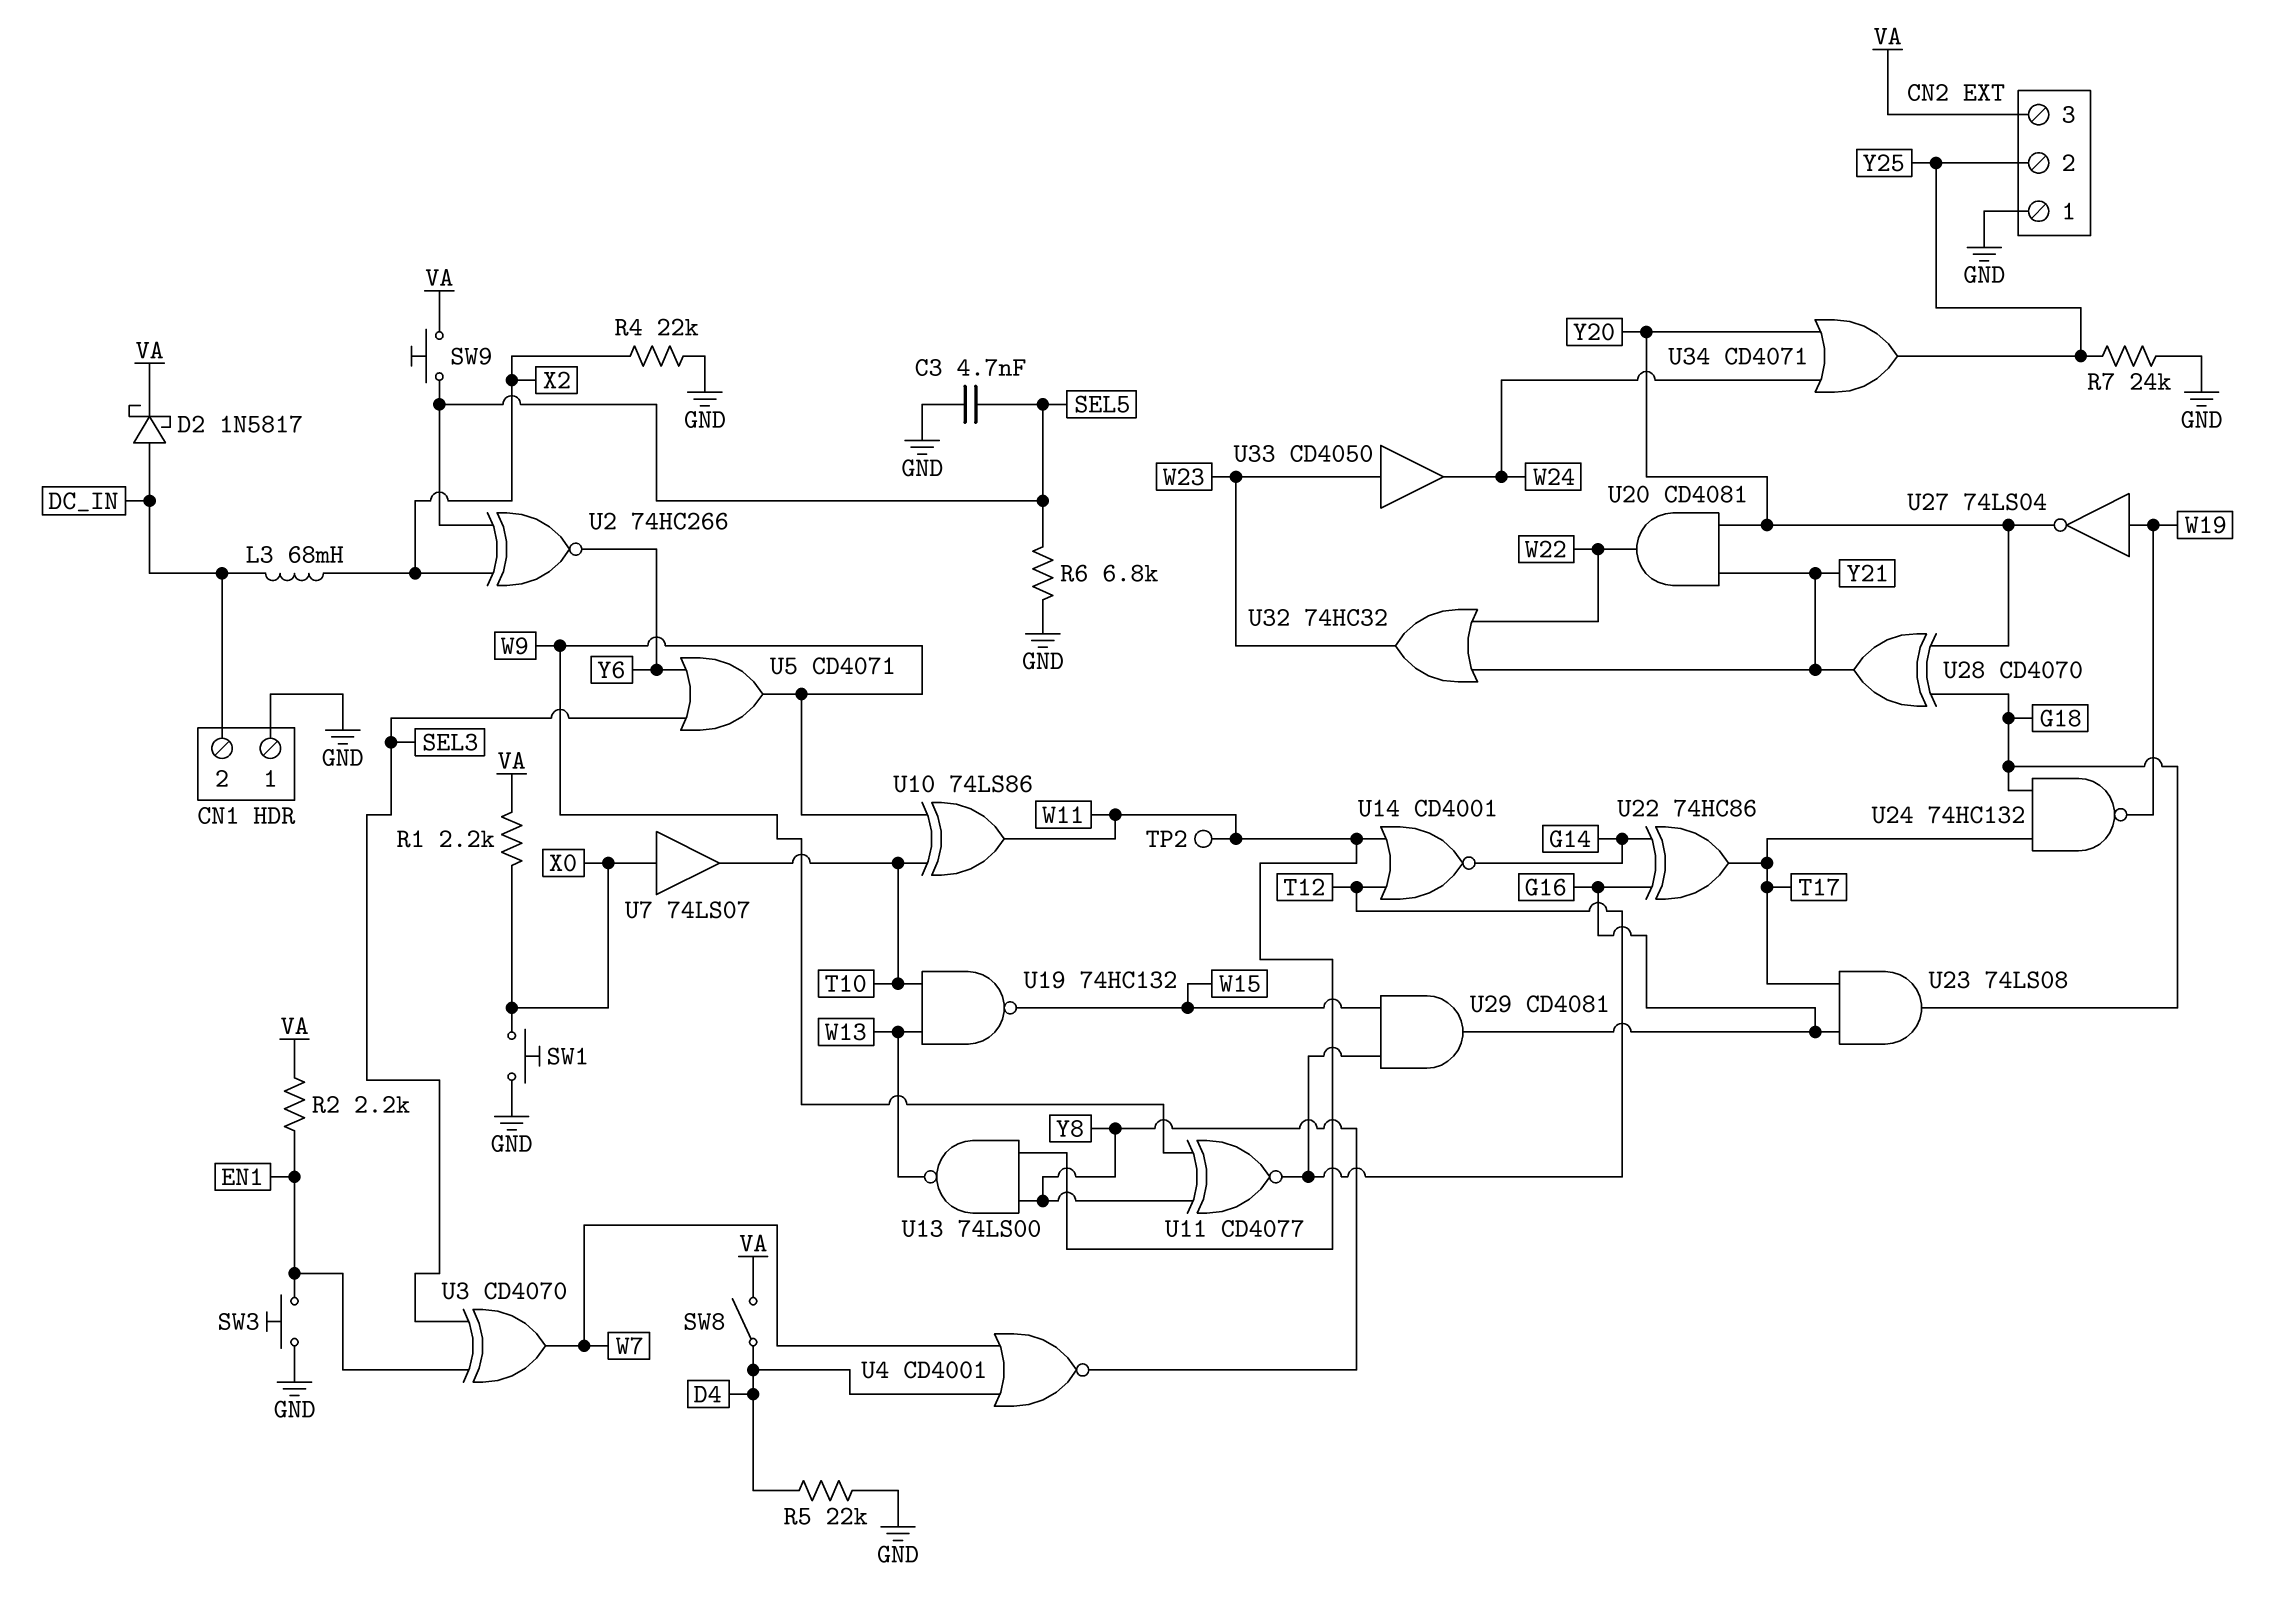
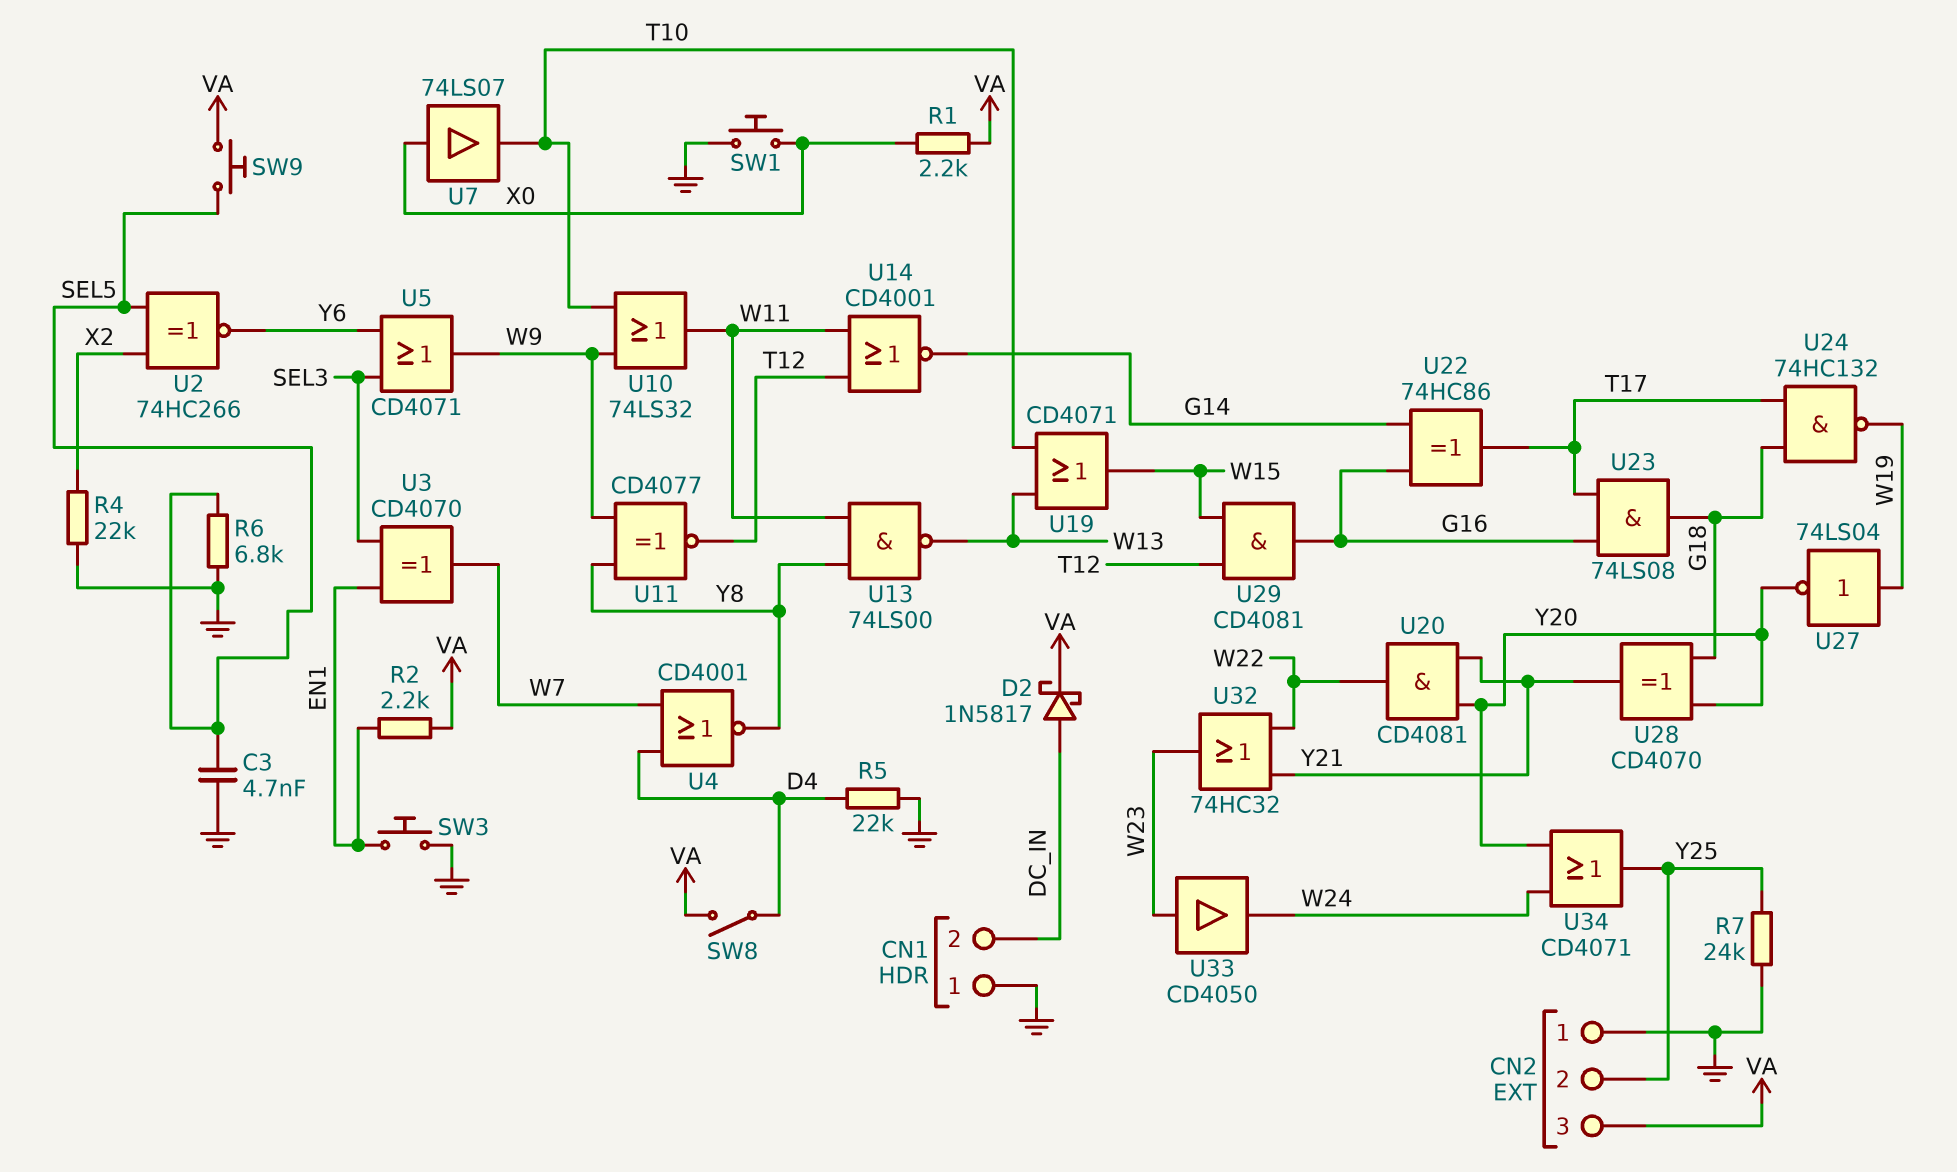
L3: 68mH (DC_IN, X2) -> none
TP2: test point (W11) -> none
U10: XOR 74LS86 (in T10, in W9, out W11) -> OR 74LS32 (in T10, in W9, out W11)
U19: NAND 74HC132 (in T10, in W13, out W15) -> OR CD4071 (in T10, in W13, out W15)

